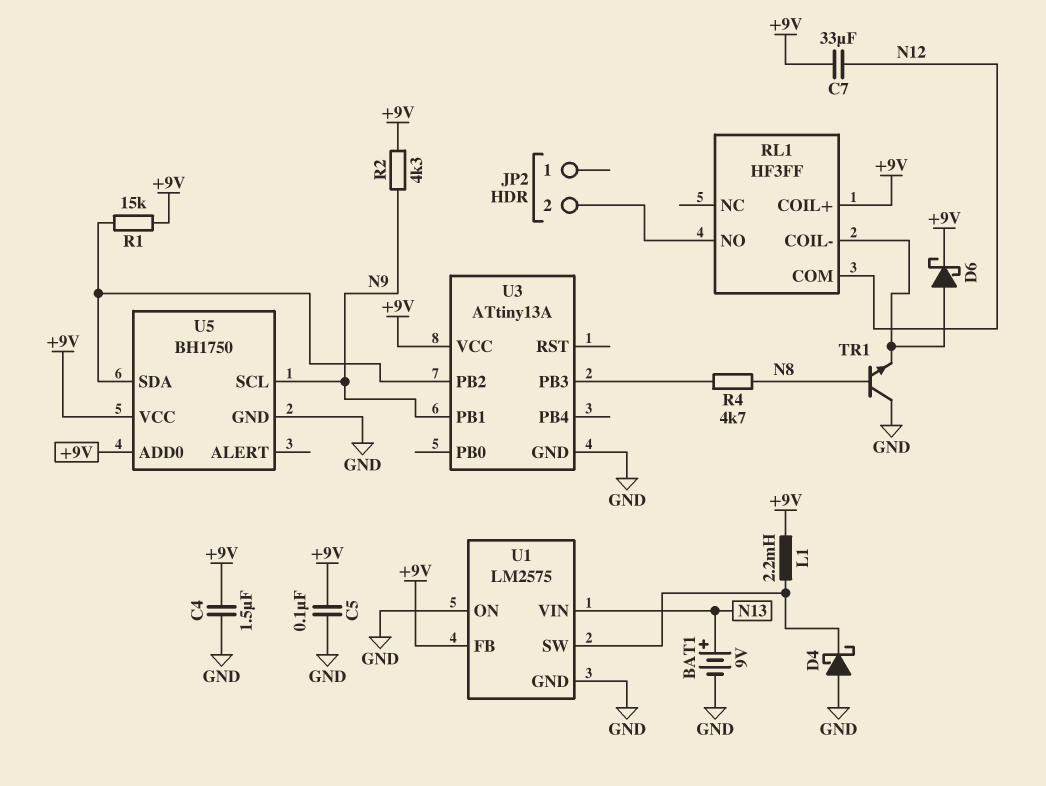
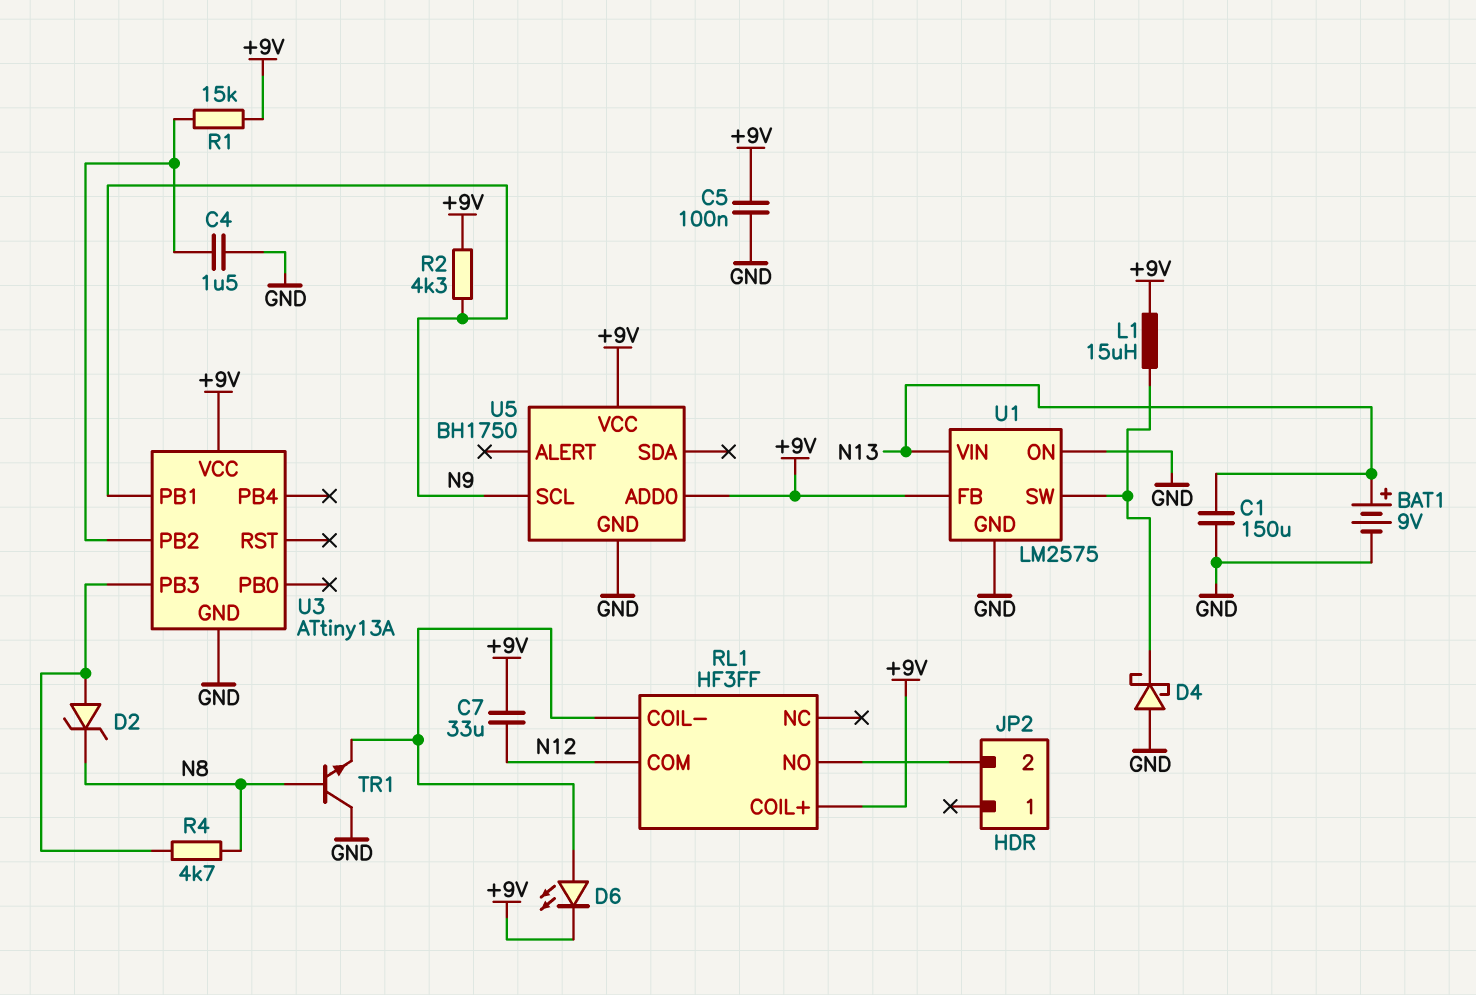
C1: none -> 150uF (GND, N13)
C4: 1.5uF (+9V, GND) -> 1.5uF (GND, U3/PB2)
D2: none -> zener (A U3/PB3, K N8)
D6: schottky (A RL1/COIL-, K +9V) -> LED (A RL1/COIL-, K +9V)
L1: 2.2mH (+9V, U1/SW) -> 15uH (+9V, U1/SW)
U5 pin SDA: U3/PB2 -> none

